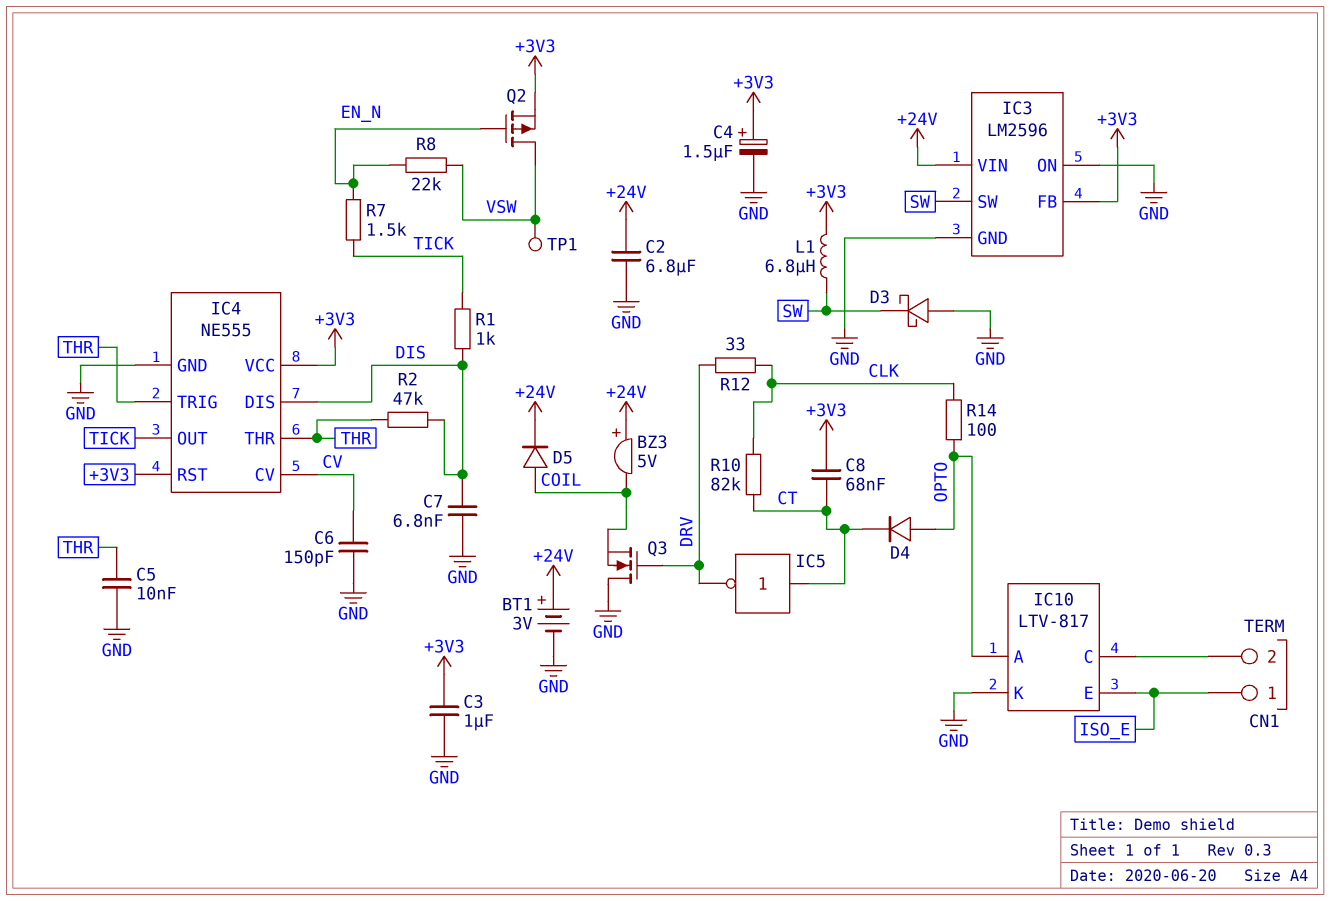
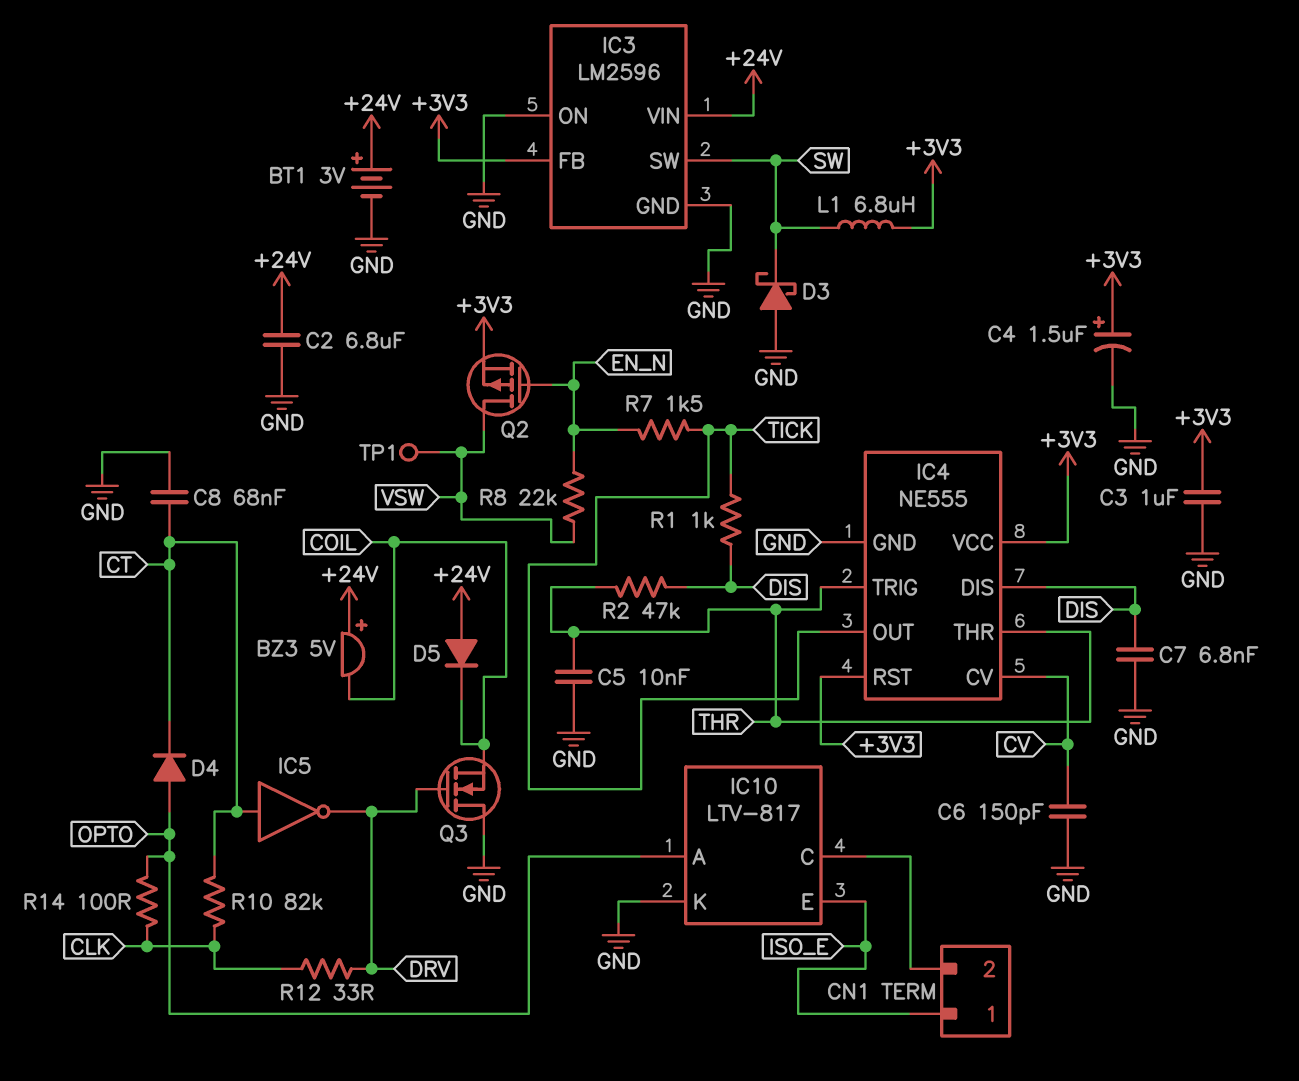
C8: 68nF (+3V3, CT) -> 68nF (CT, GND)
D5: diode (A COIL, K +24V) -> diode (A +24V, K COIL)

